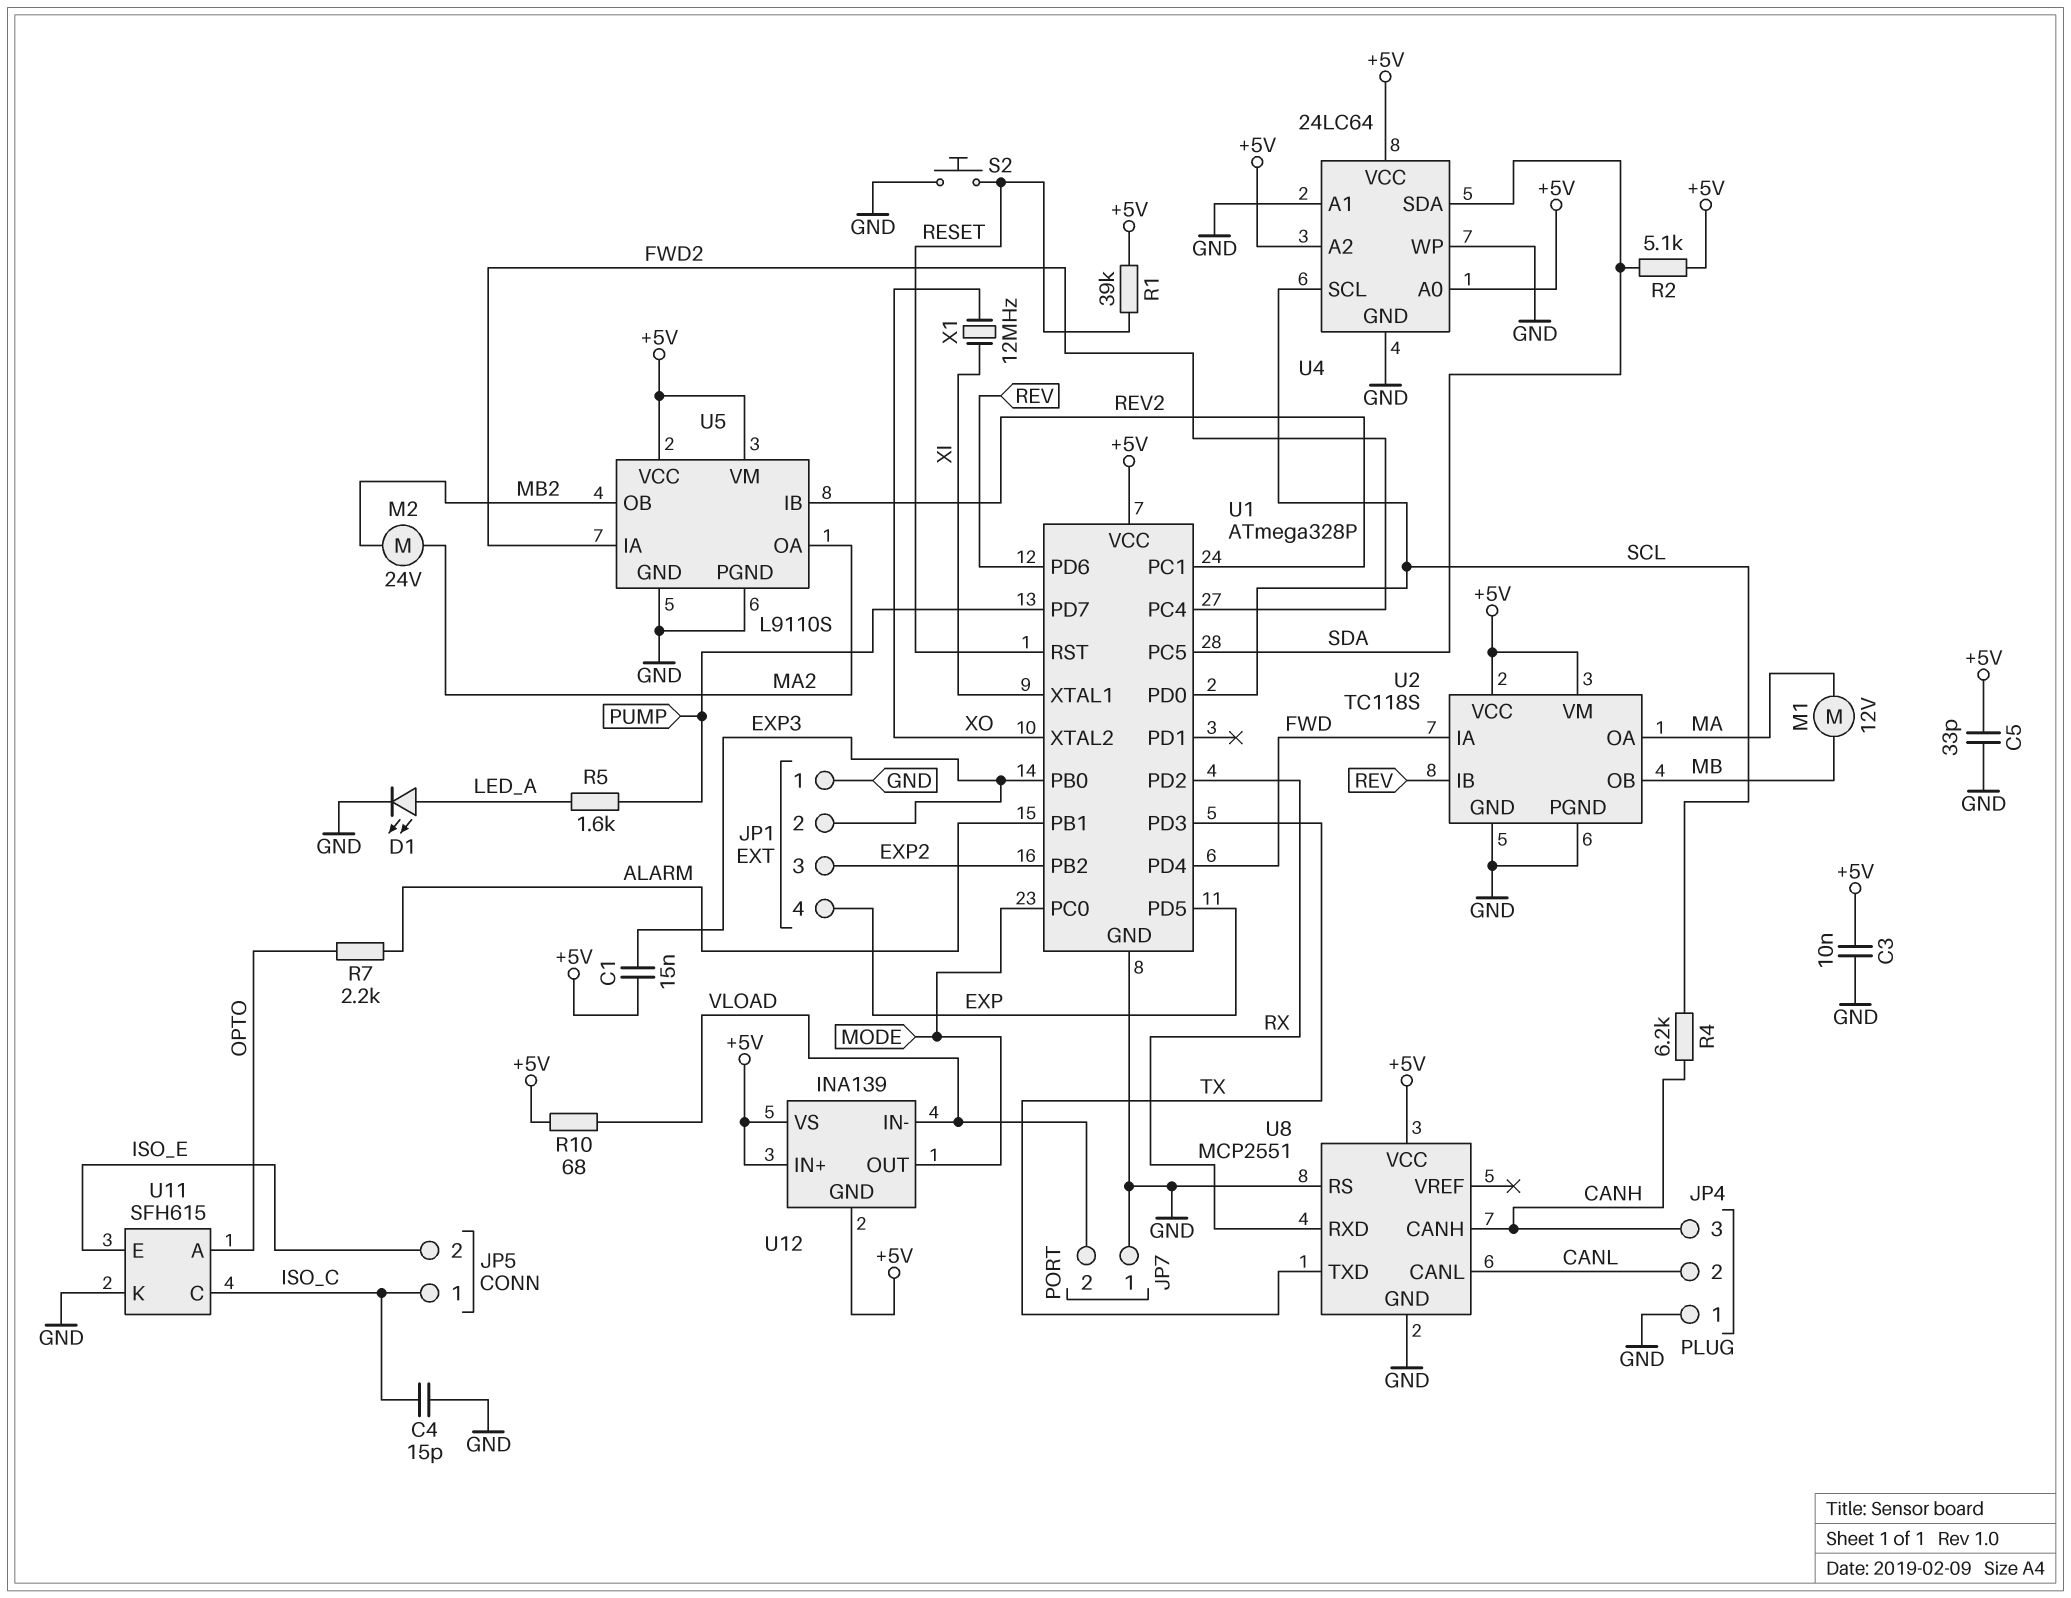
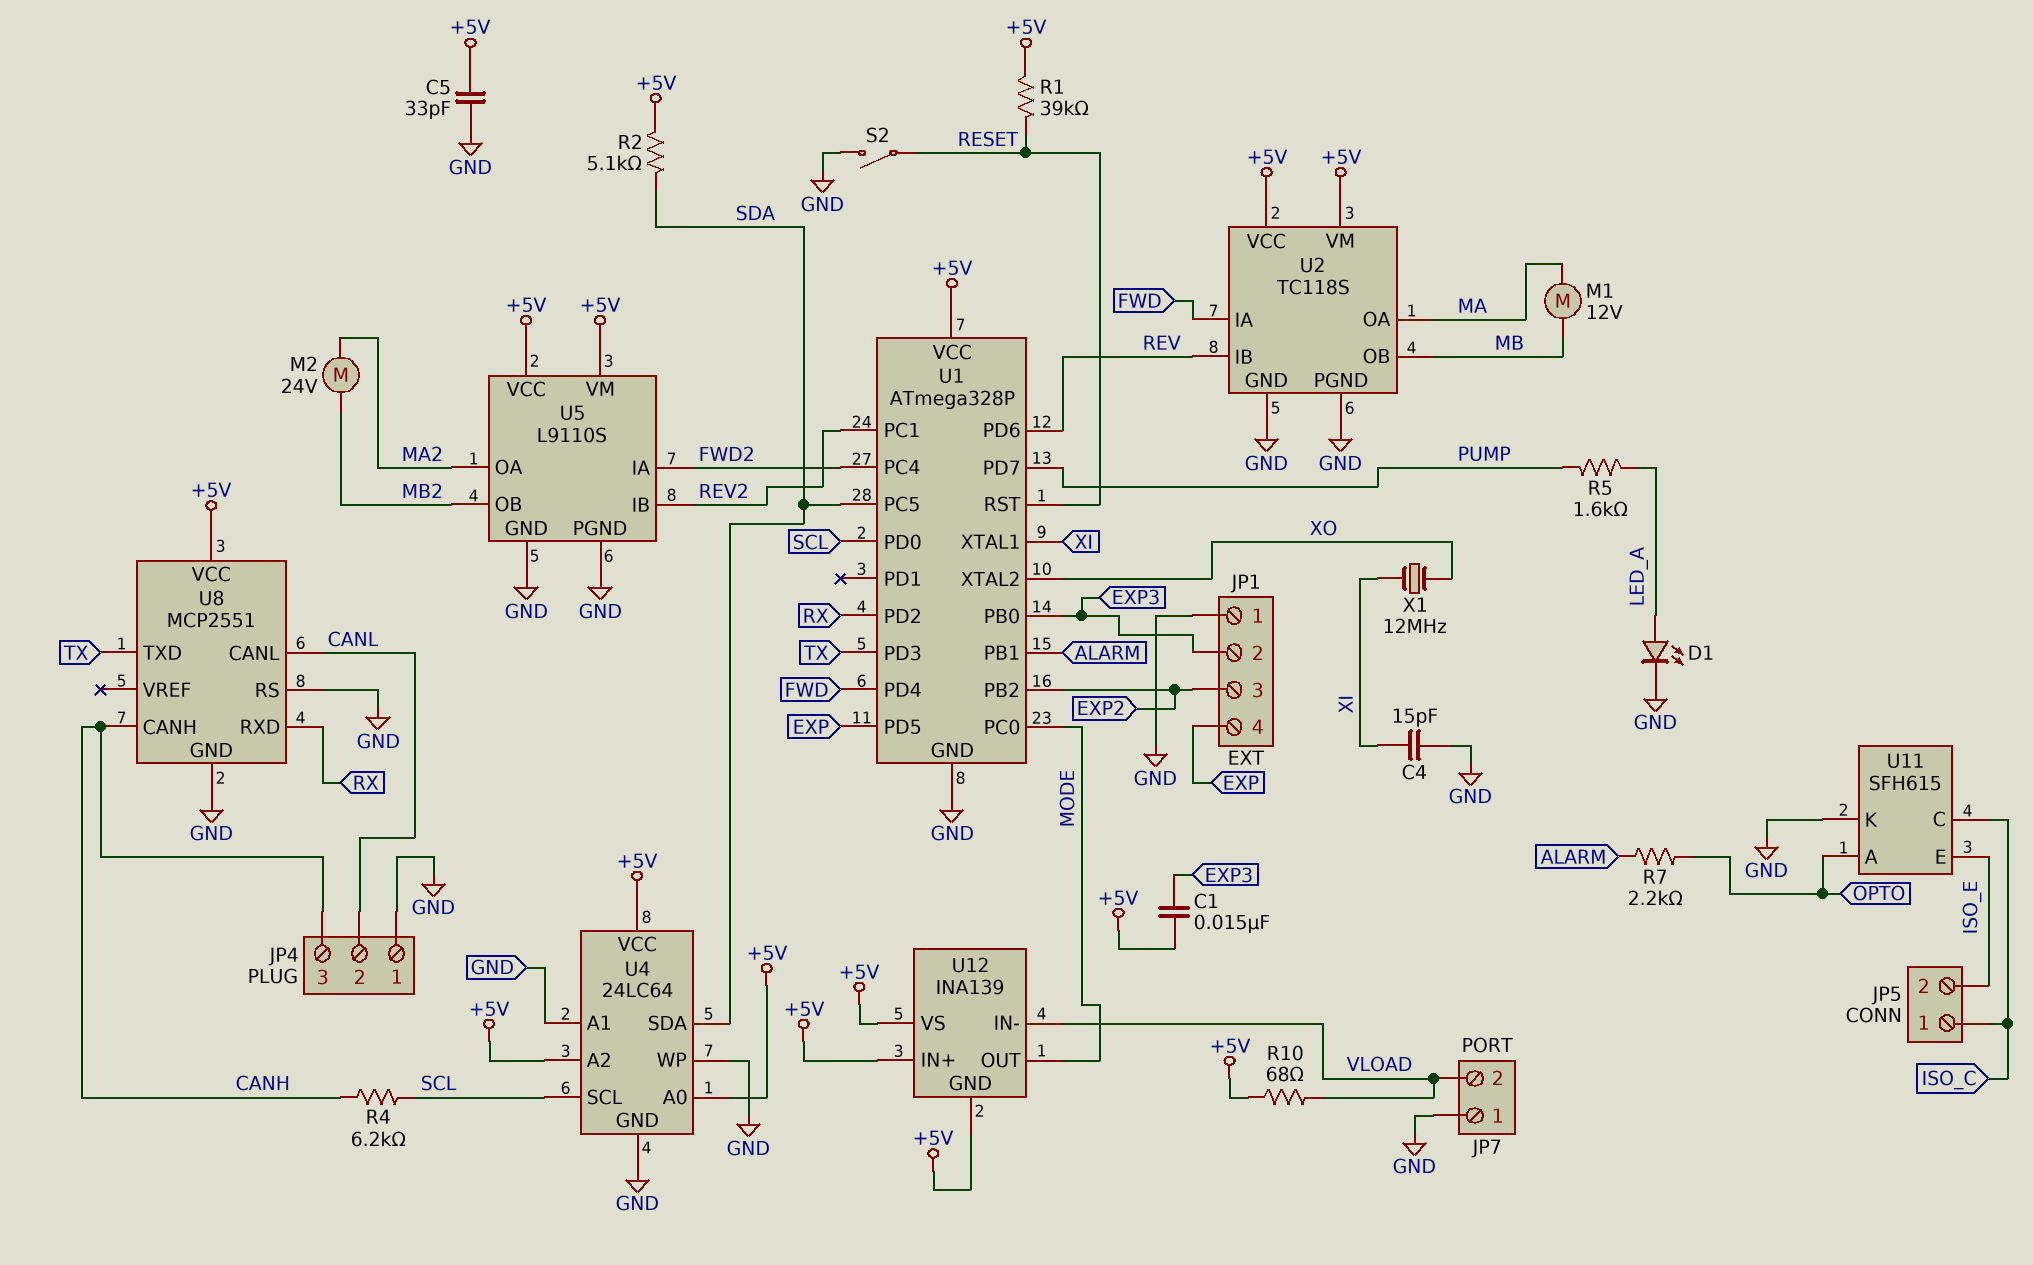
C3: 10nF (+5V, GND) -> none
C4: 15pF (GND, ISO_C) -> 15pF (GND, XI)
S2: button (GND, RESET) -> switch (GND, RESET)

